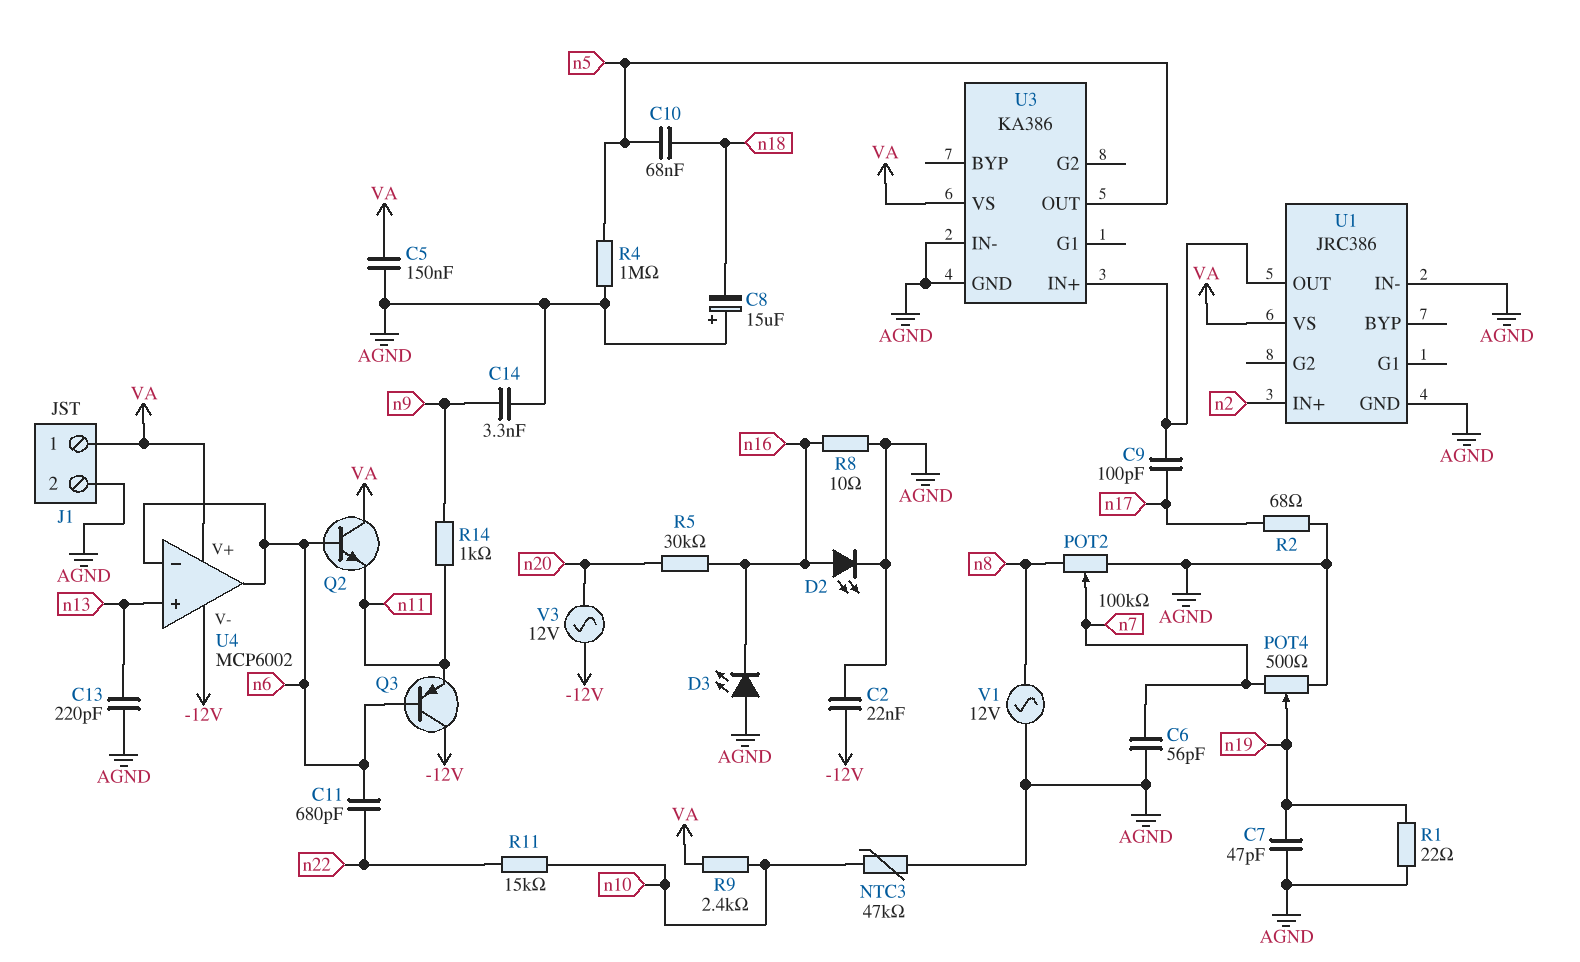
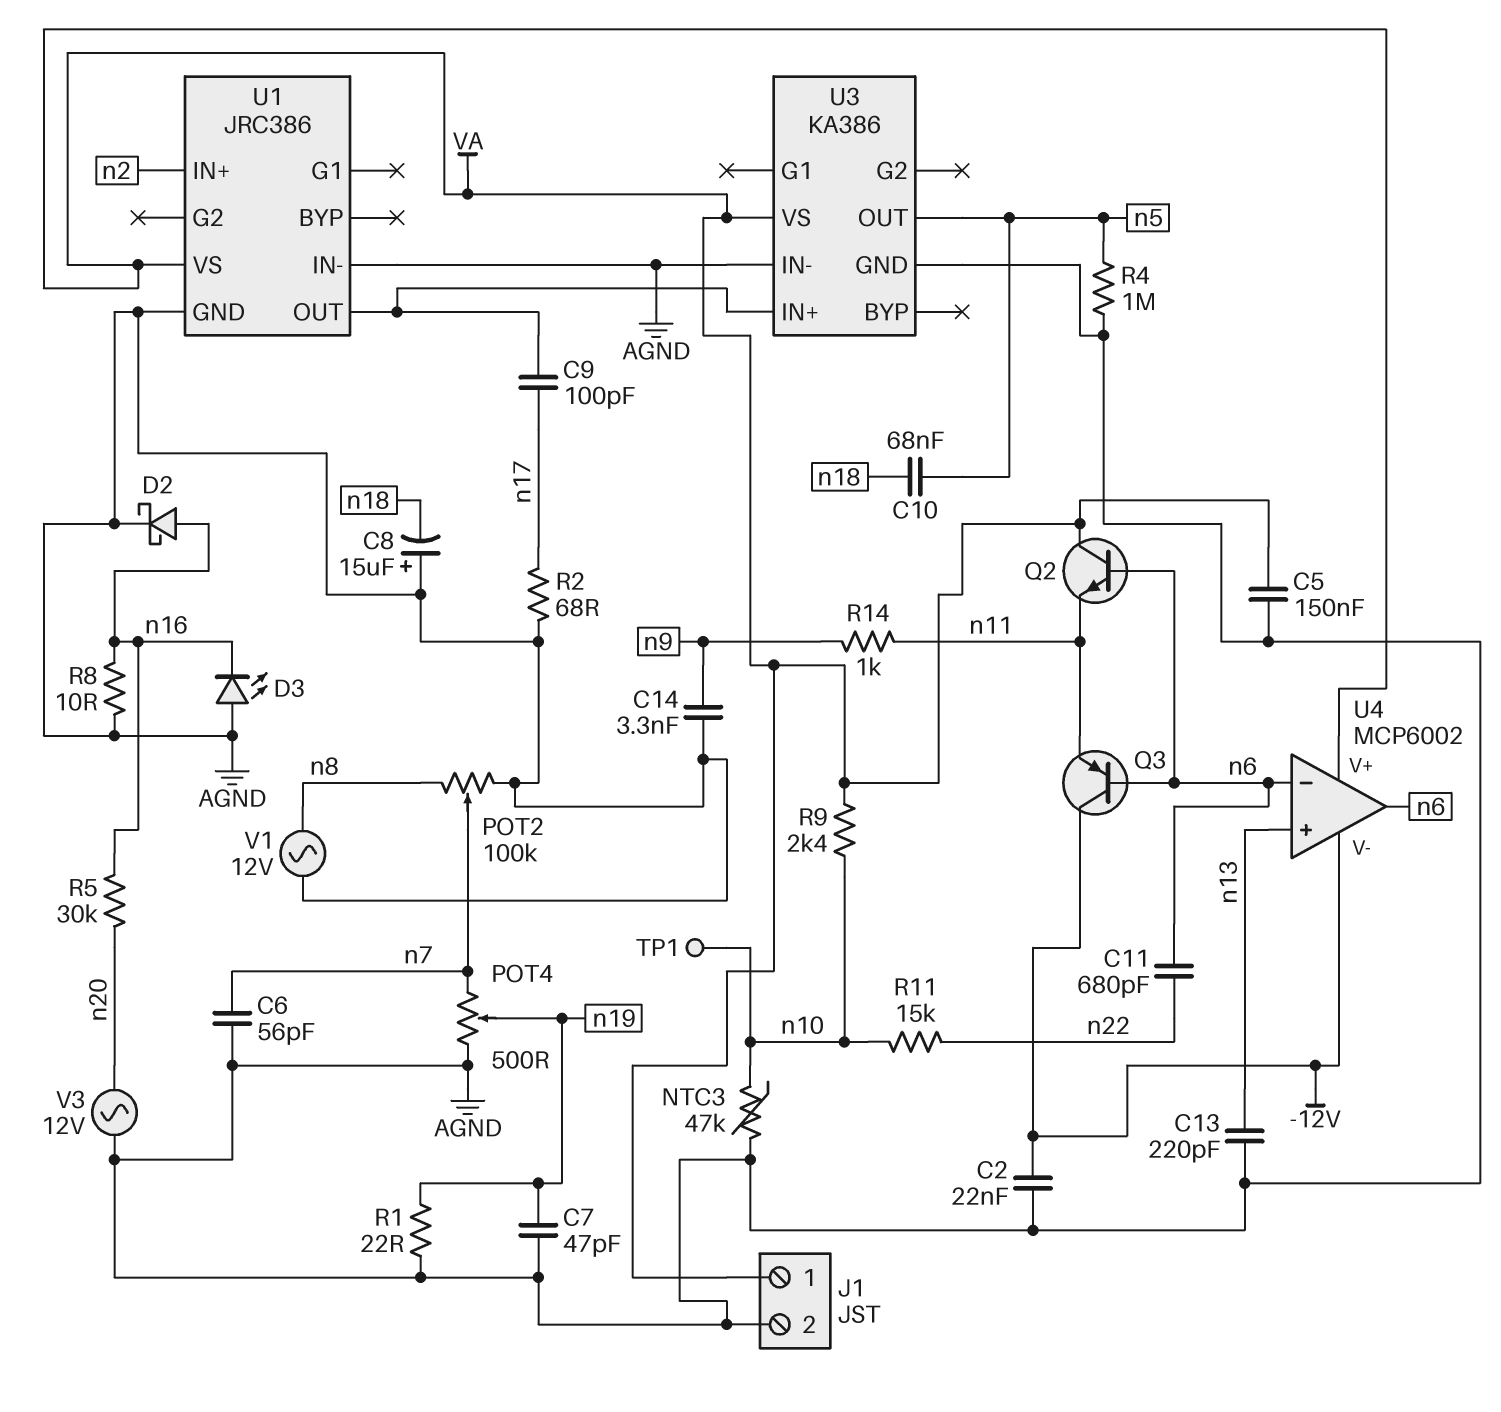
D2: LED (A n16, K AGND) -> schottky (A n16, K AGND)
TP1: none -> test point (n10)
V3: AC 12V (-12V, n20) -> AC 12V (AGND, n20)

